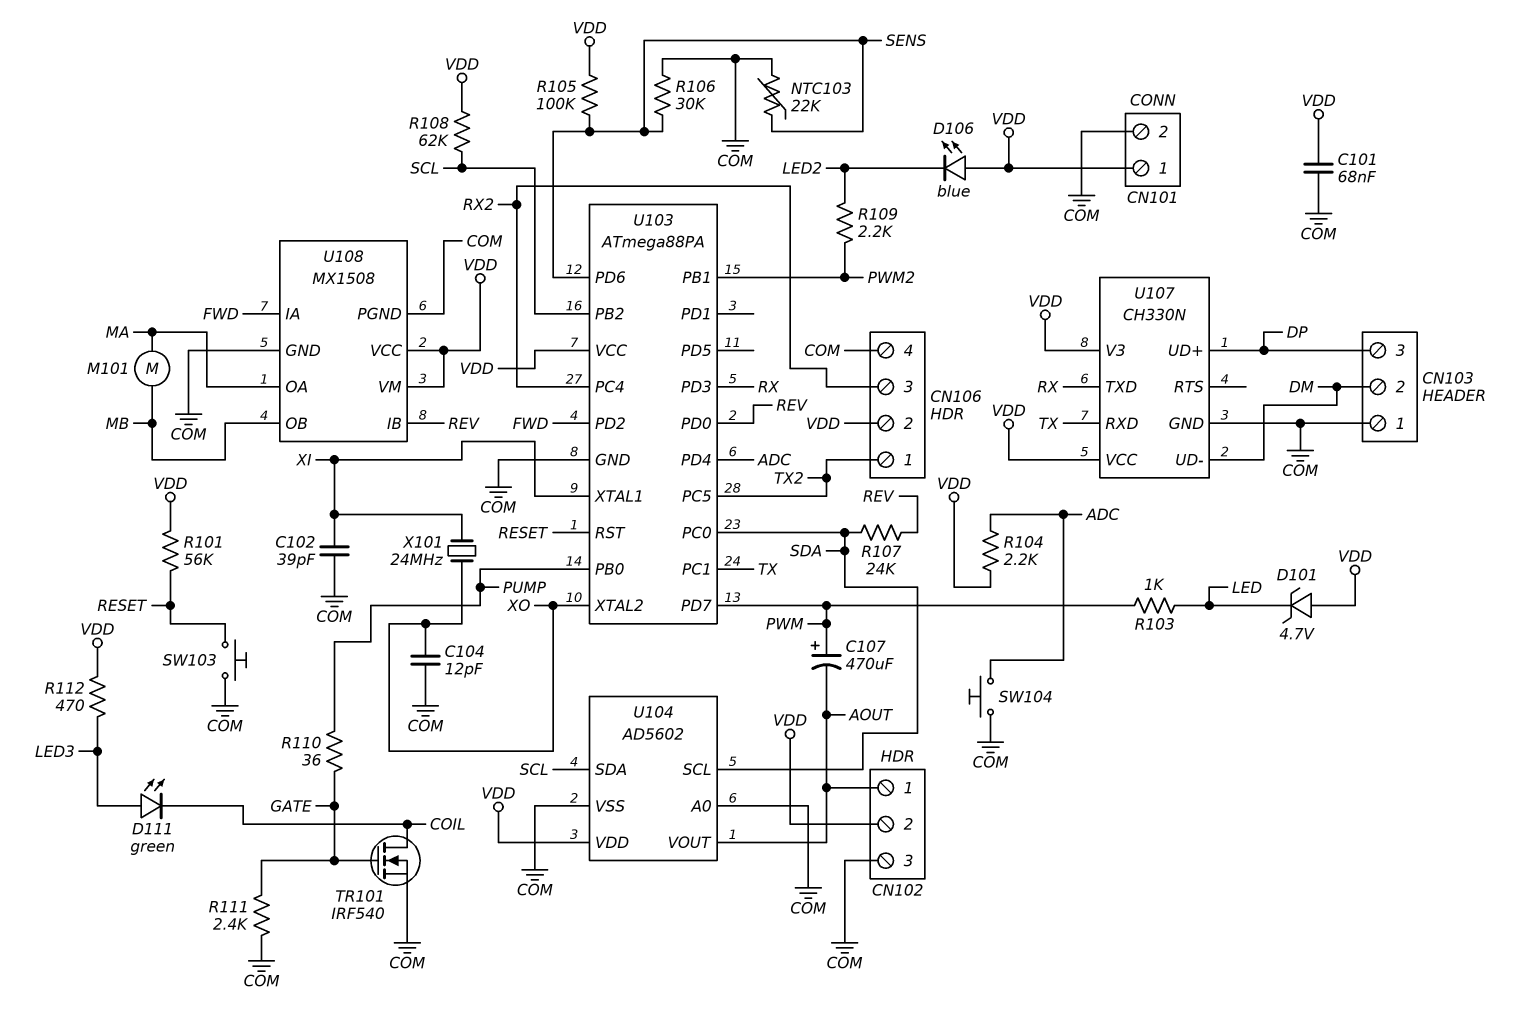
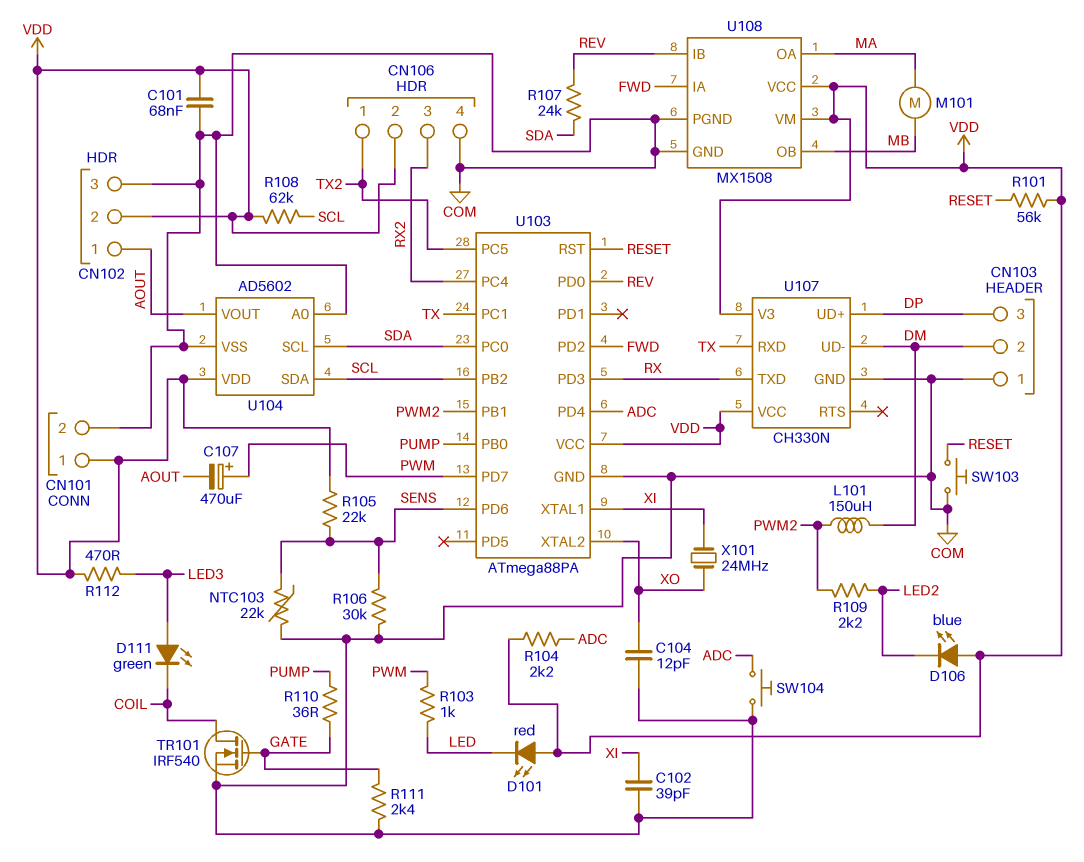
D101: zener 4.7V (A VDD, K LED) -> LED red (A VDD, K LED)
L101: none -> 150uH (DM, PWM2)
R105: 100k (SENS, VDD) -> 22k (SENS, VDD)

